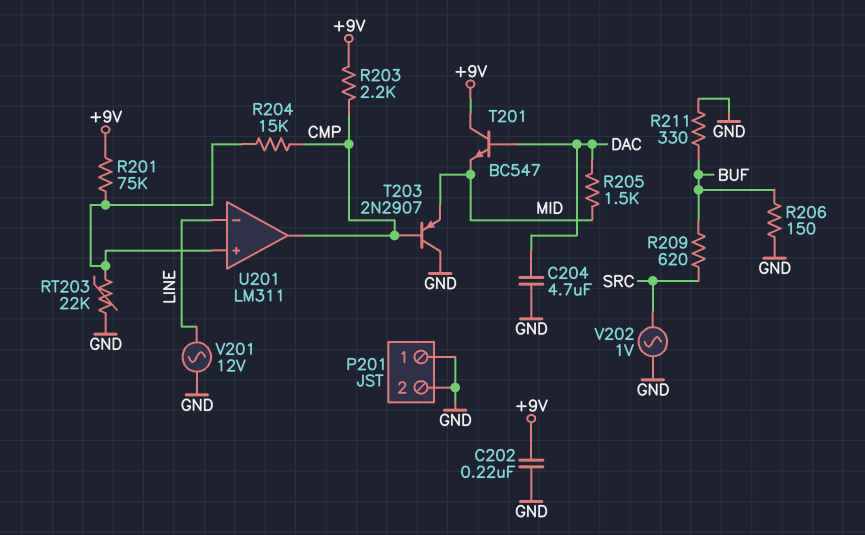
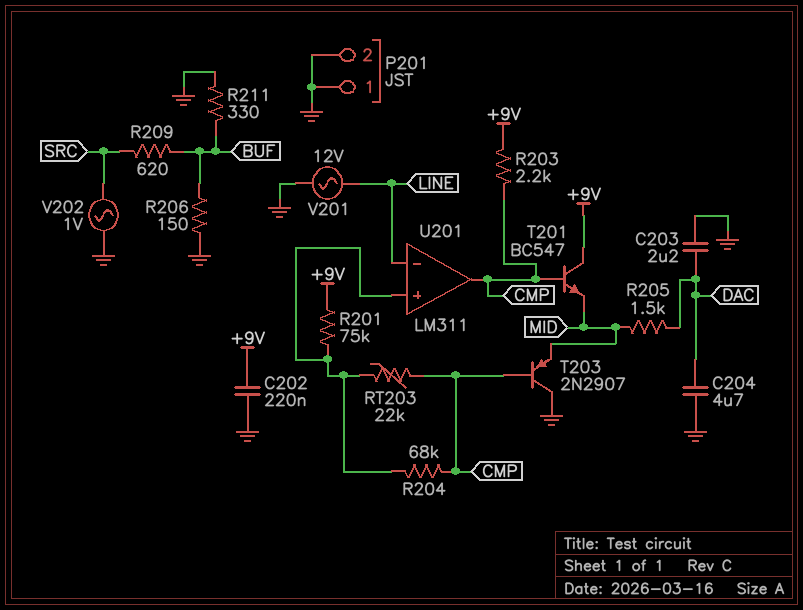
C203: none -> 2.2uF (DAC, GND)
R204: 15k (CMP, U201/in+) -> 68k (CMP, U201/in+)
RT203: 22k (GND, U201/in+) -> 22k (CMP, U201/in+)
T201: NPN BC547 (B DAC, C +9V, E MID) -> NPN BC547 (B CMP, C +9V, E MID)

